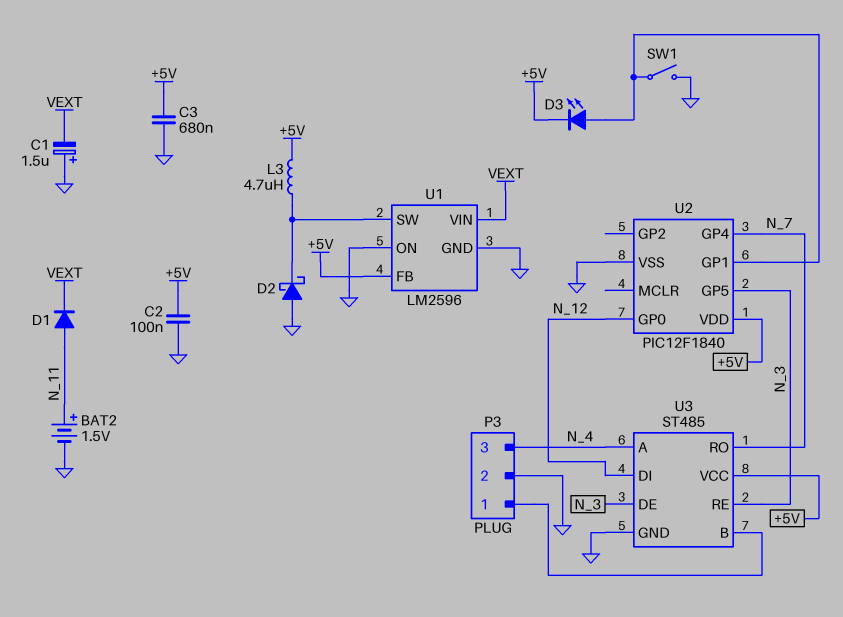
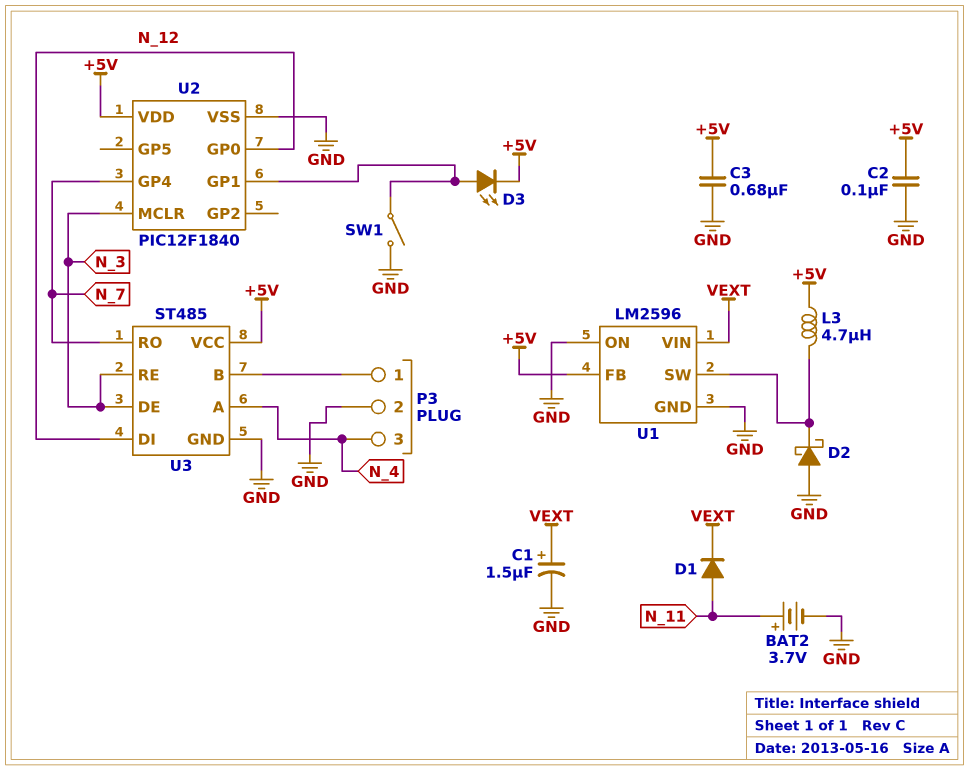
BAT2: 1.5V (plus N_11, minus GND) -> 3.7V (plus N_11, minus GND)
C1: 1.5uF (plus GND, minus VEXT) -> 1.5uF (plus VEXT, minus GND)
U2 pin GP5: N_3 -> none
U2 pin MCLR: none -> N_3

